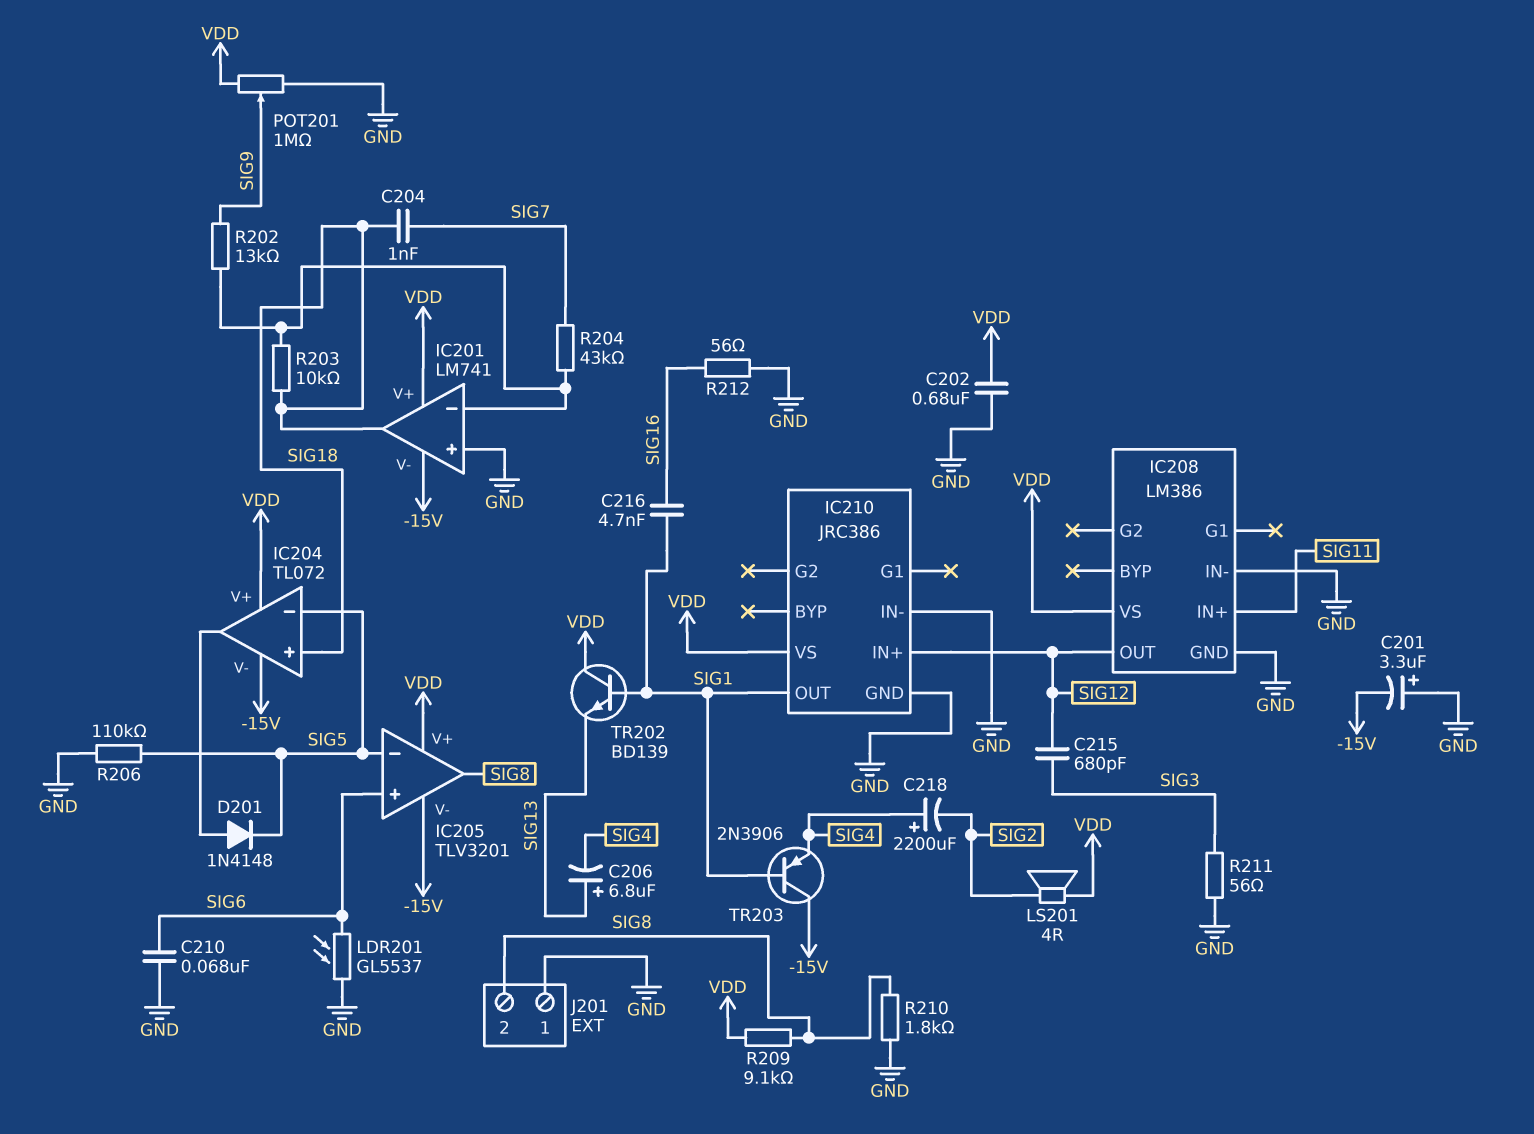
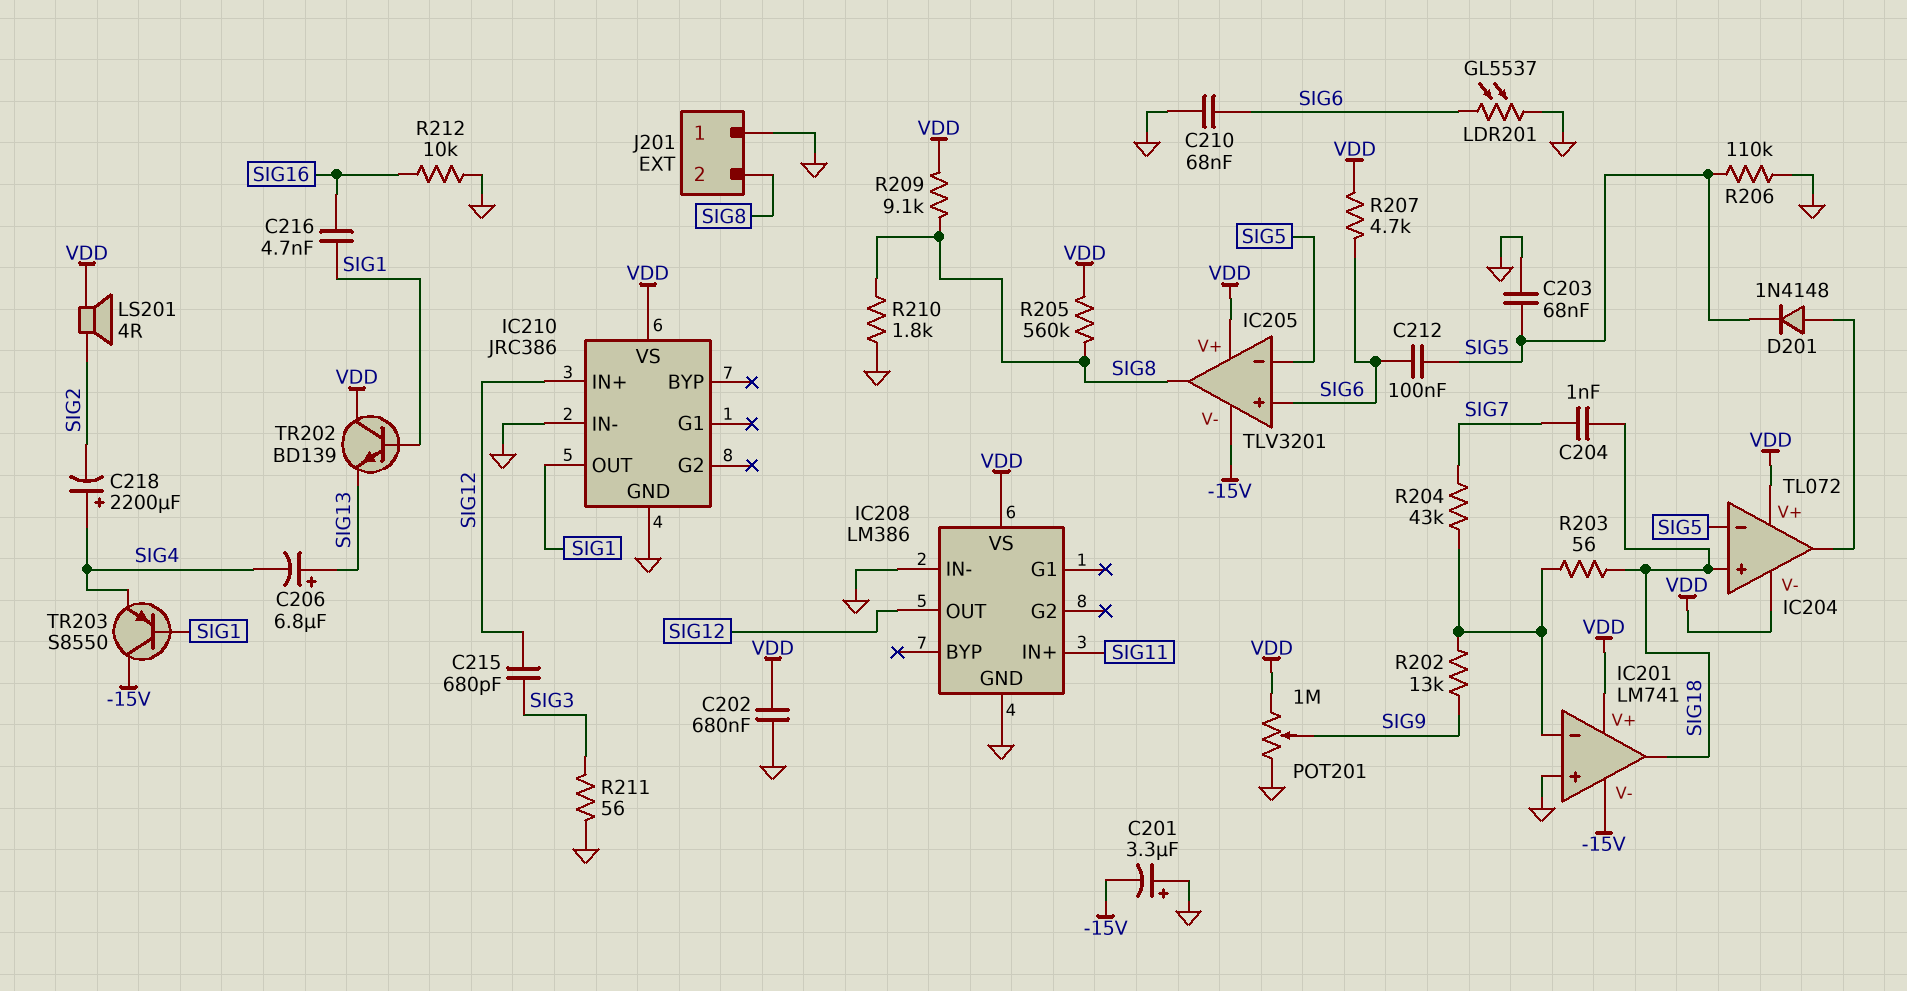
C203: none -> 68nF (GND, SIG5)
C212: none -> 100nF (SIG5, SIG6)
IC204 pin V-: -15V -> VDD
R203: 10k (IC201/in-, SIG18) -> 56 (IC201/in-, SIG18)
R205: none -> 560k (SIG8, VDD)
R207: none -> 4.7k (SIG6, VDD)
R212: 56 (GND, SIG16) -> 10k (GND, SIG16)
TR203: PNP 2N3906 (B SIG1, C -15V, E SIG4) -> PNP S8550 (B SIG1, C -15V, E SIG4)

